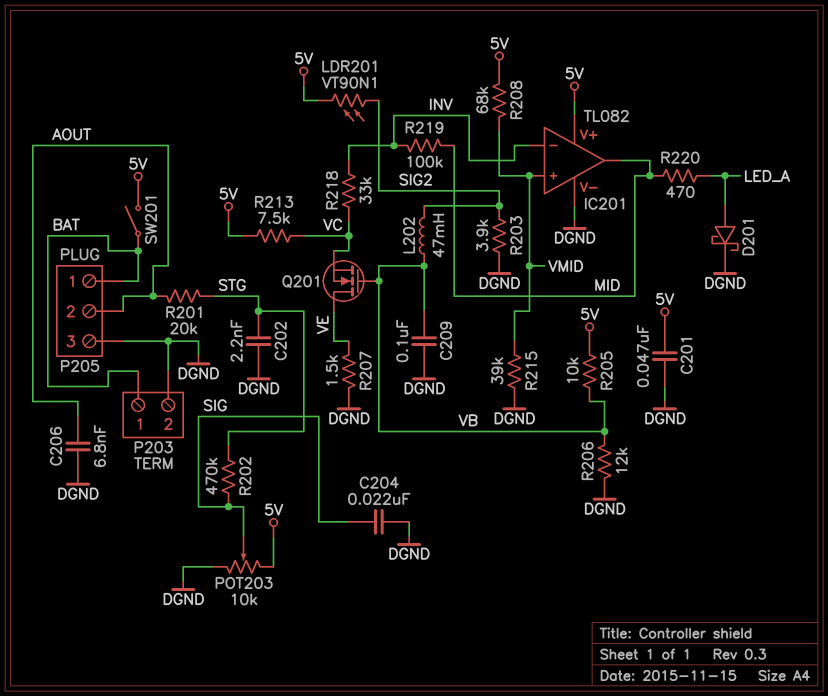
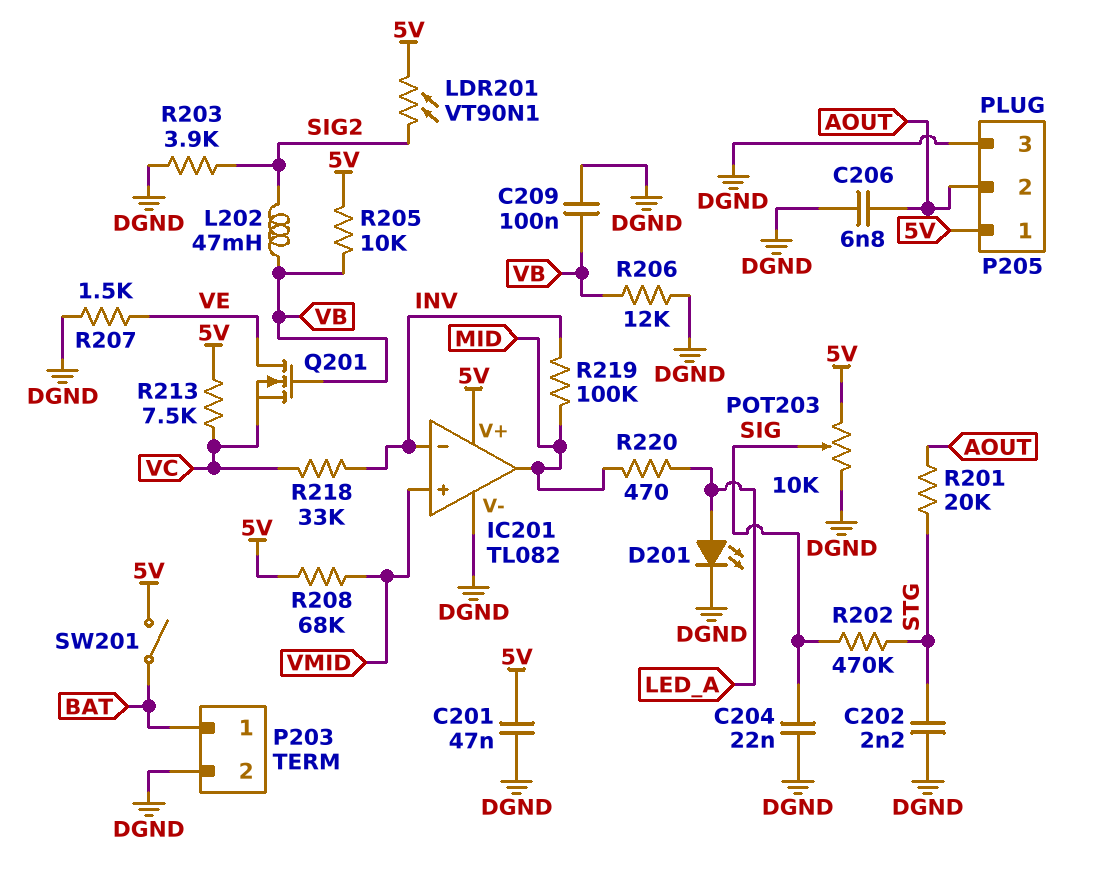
D201: schottky (A LED_A, K DGND) -> LED (A LED_A, K DGND)
P205 pin 1: BAT -> 5V
R215: 39k (DGND, VMID) -> none

